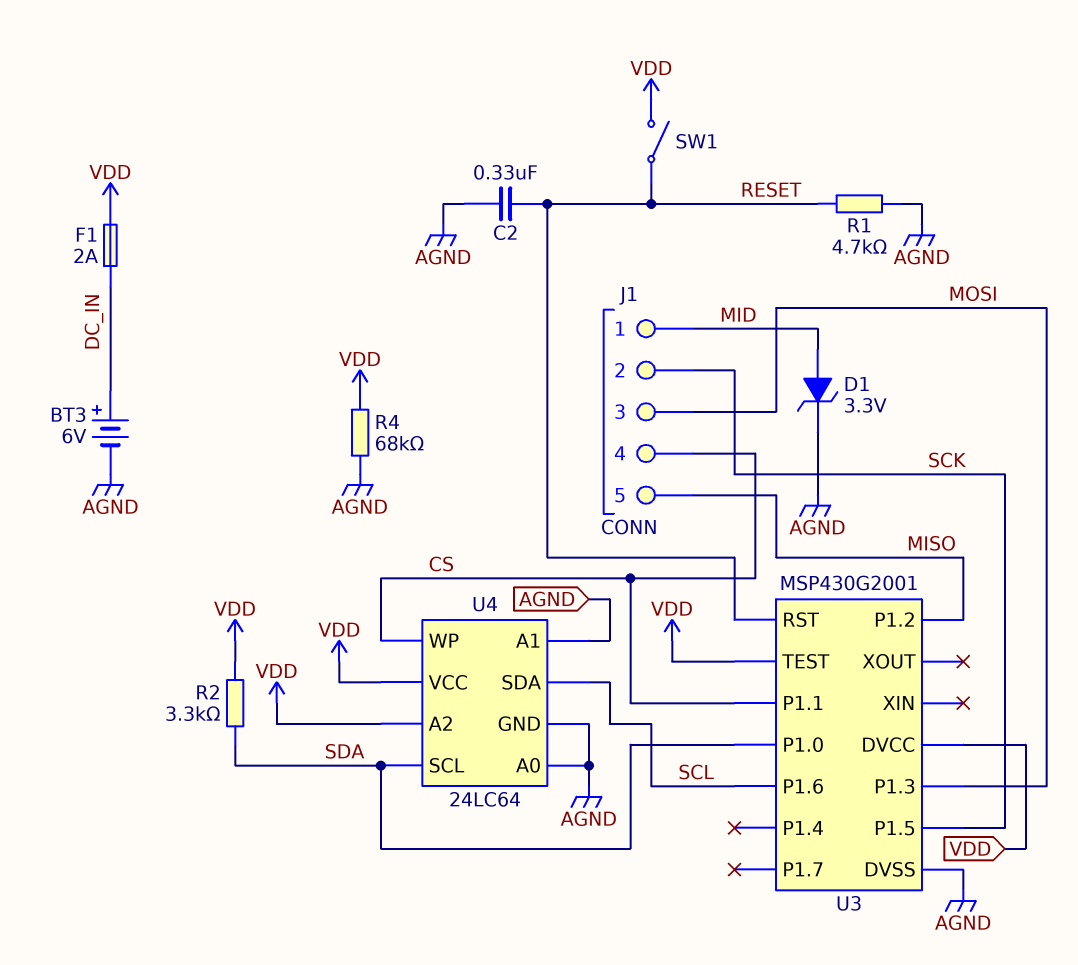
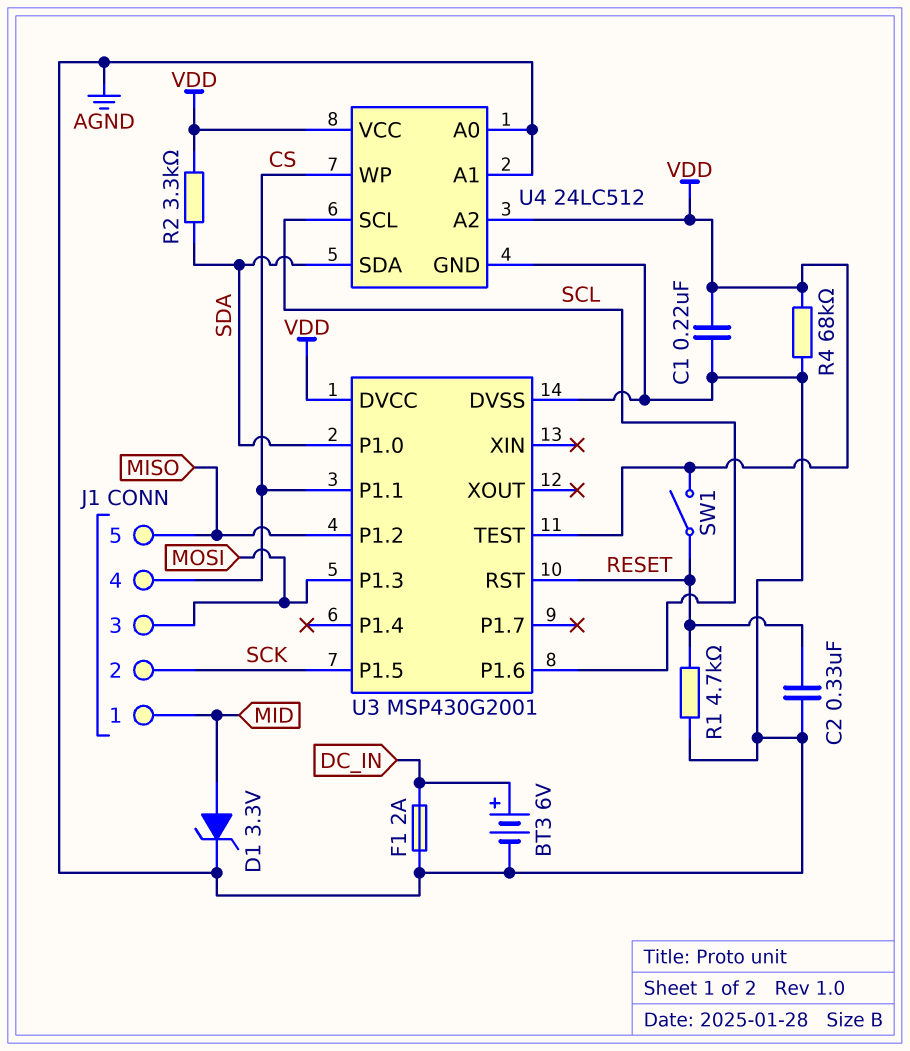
C1: none -> 220nF (AGND, VDD)
F1: 2A (DC_IN, VDD) -> 2A (AGND, DC_IN)
U4: 24LC64 -> 24LC512
U4 pin SCL: SDA -> SCL
U4 pin SDA: SCL -> SDA

